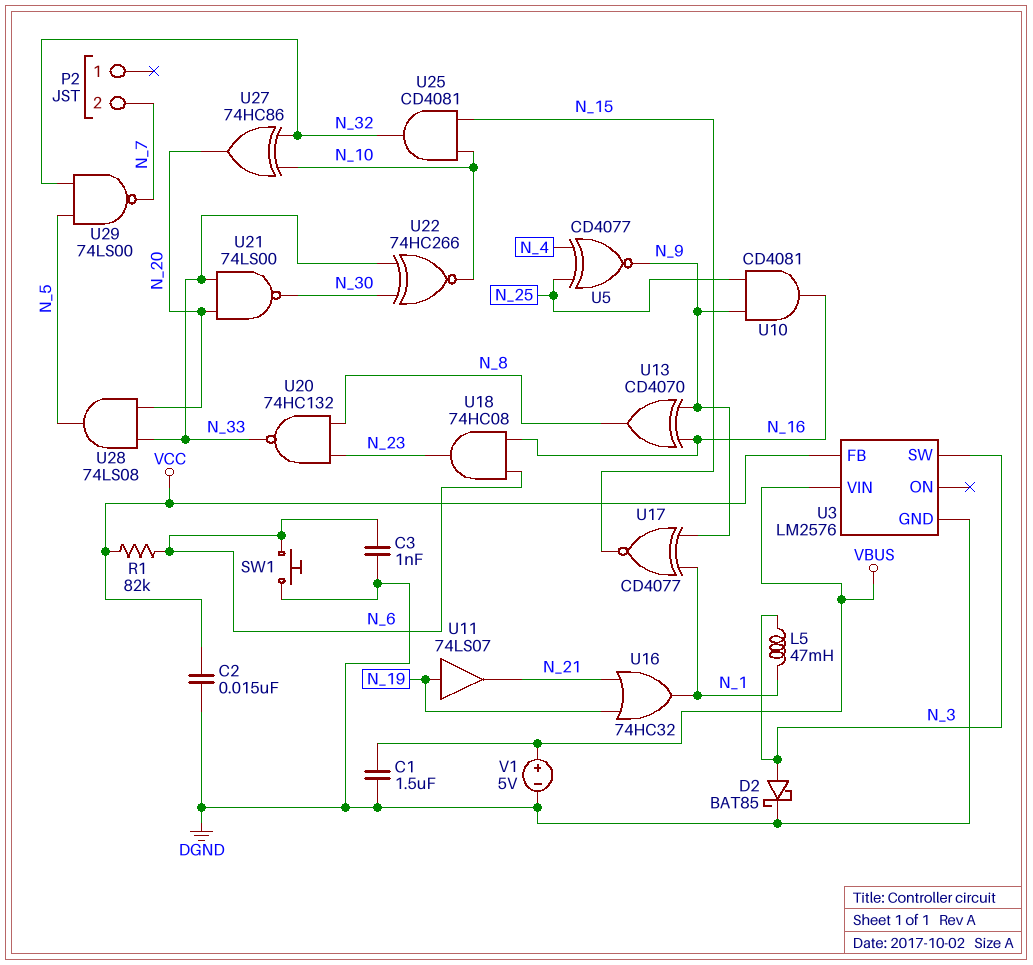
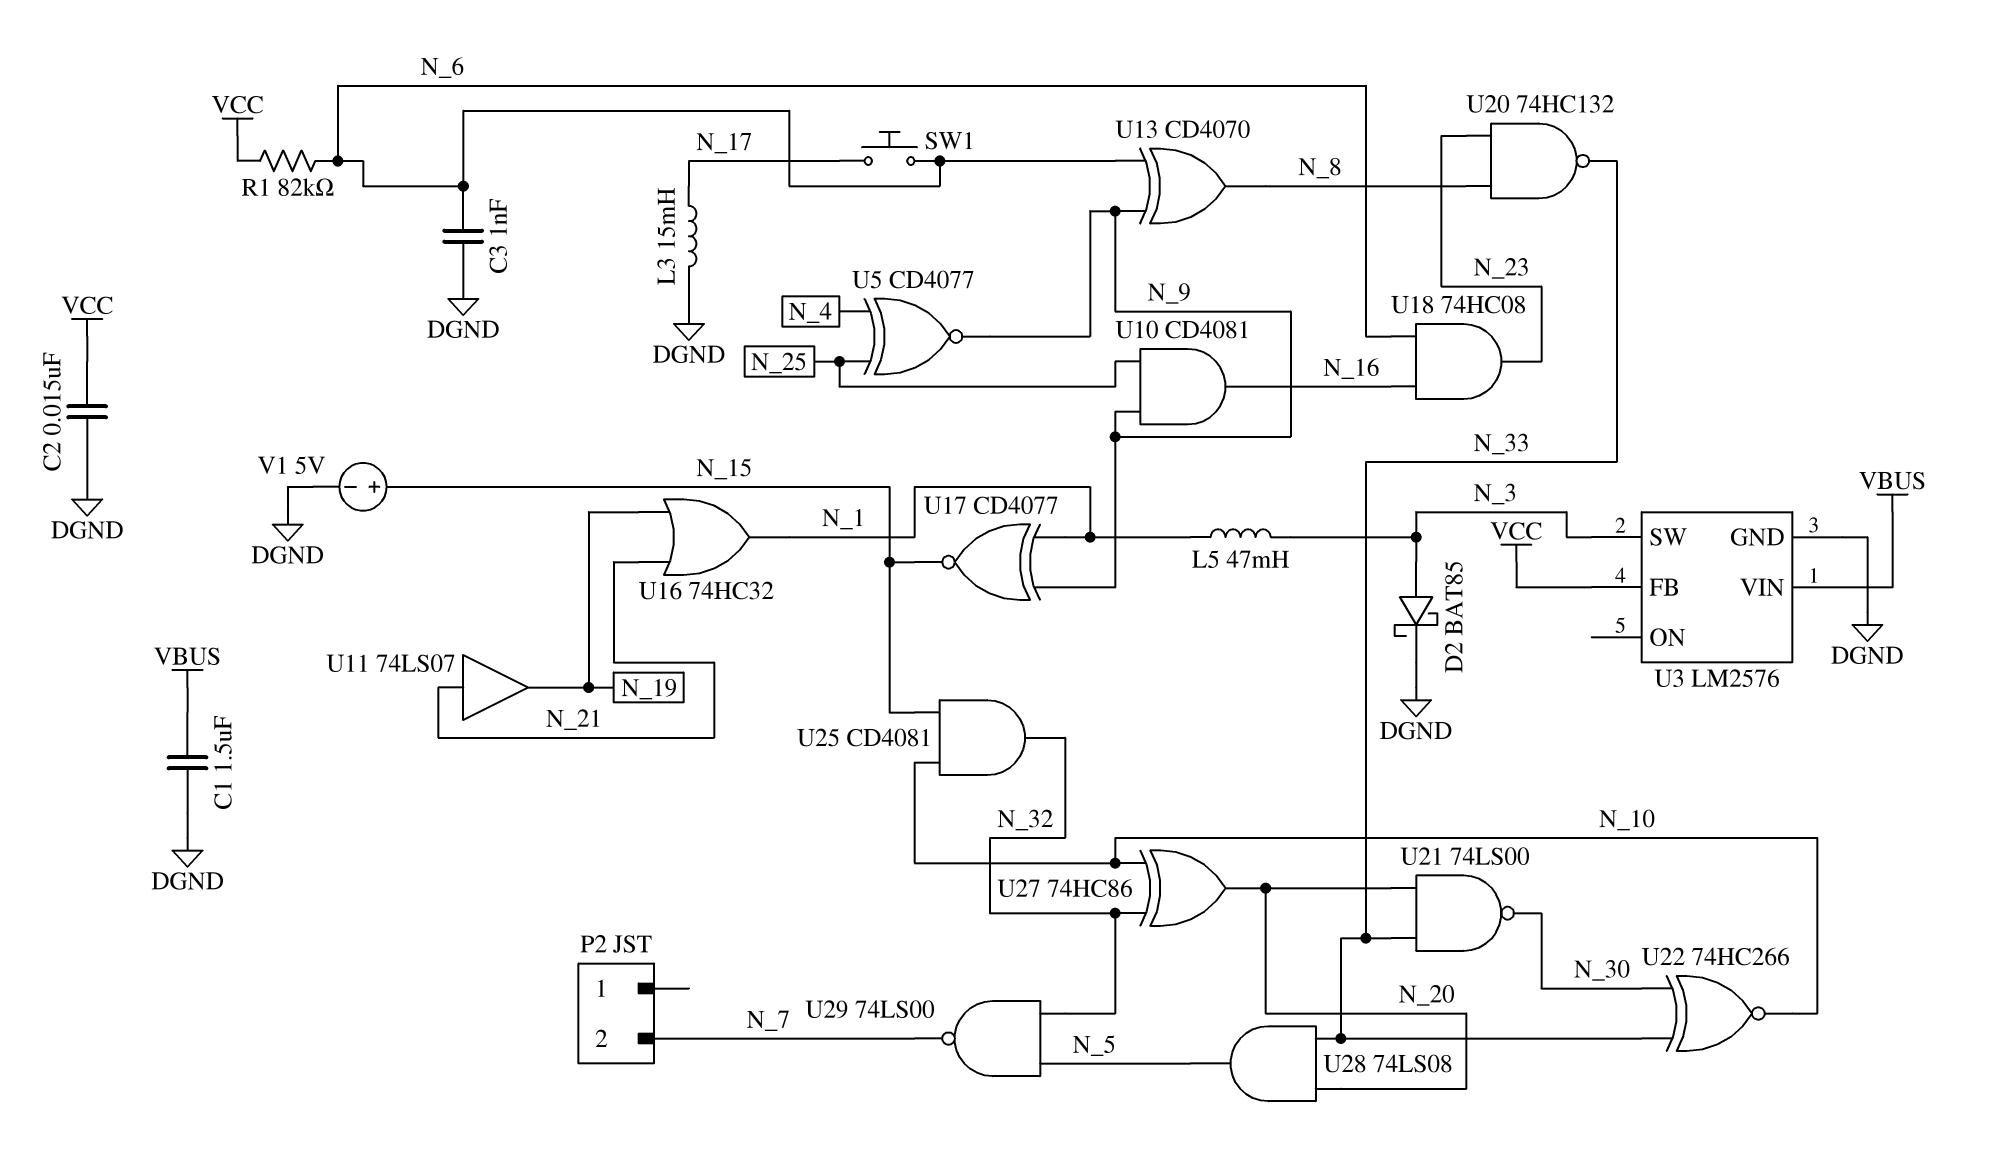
L3: none -> 15mH (DGND, N_17)
SW1: button (DGND, N_6) -> button (N_6, N_17)
U11: buffer 74LS07 (in N_19, out N_21) -> buffer 74LS07 (in N_21, out N_19)
U13: XOR CD4070 (in N_9, in N_16, out N_8) -> XOR CD4070 (in N_6, in N_9, out N_8)
V1: 5V (plus VBUS, minus DGND) -> 5V (plus N_15, minus DGND)

